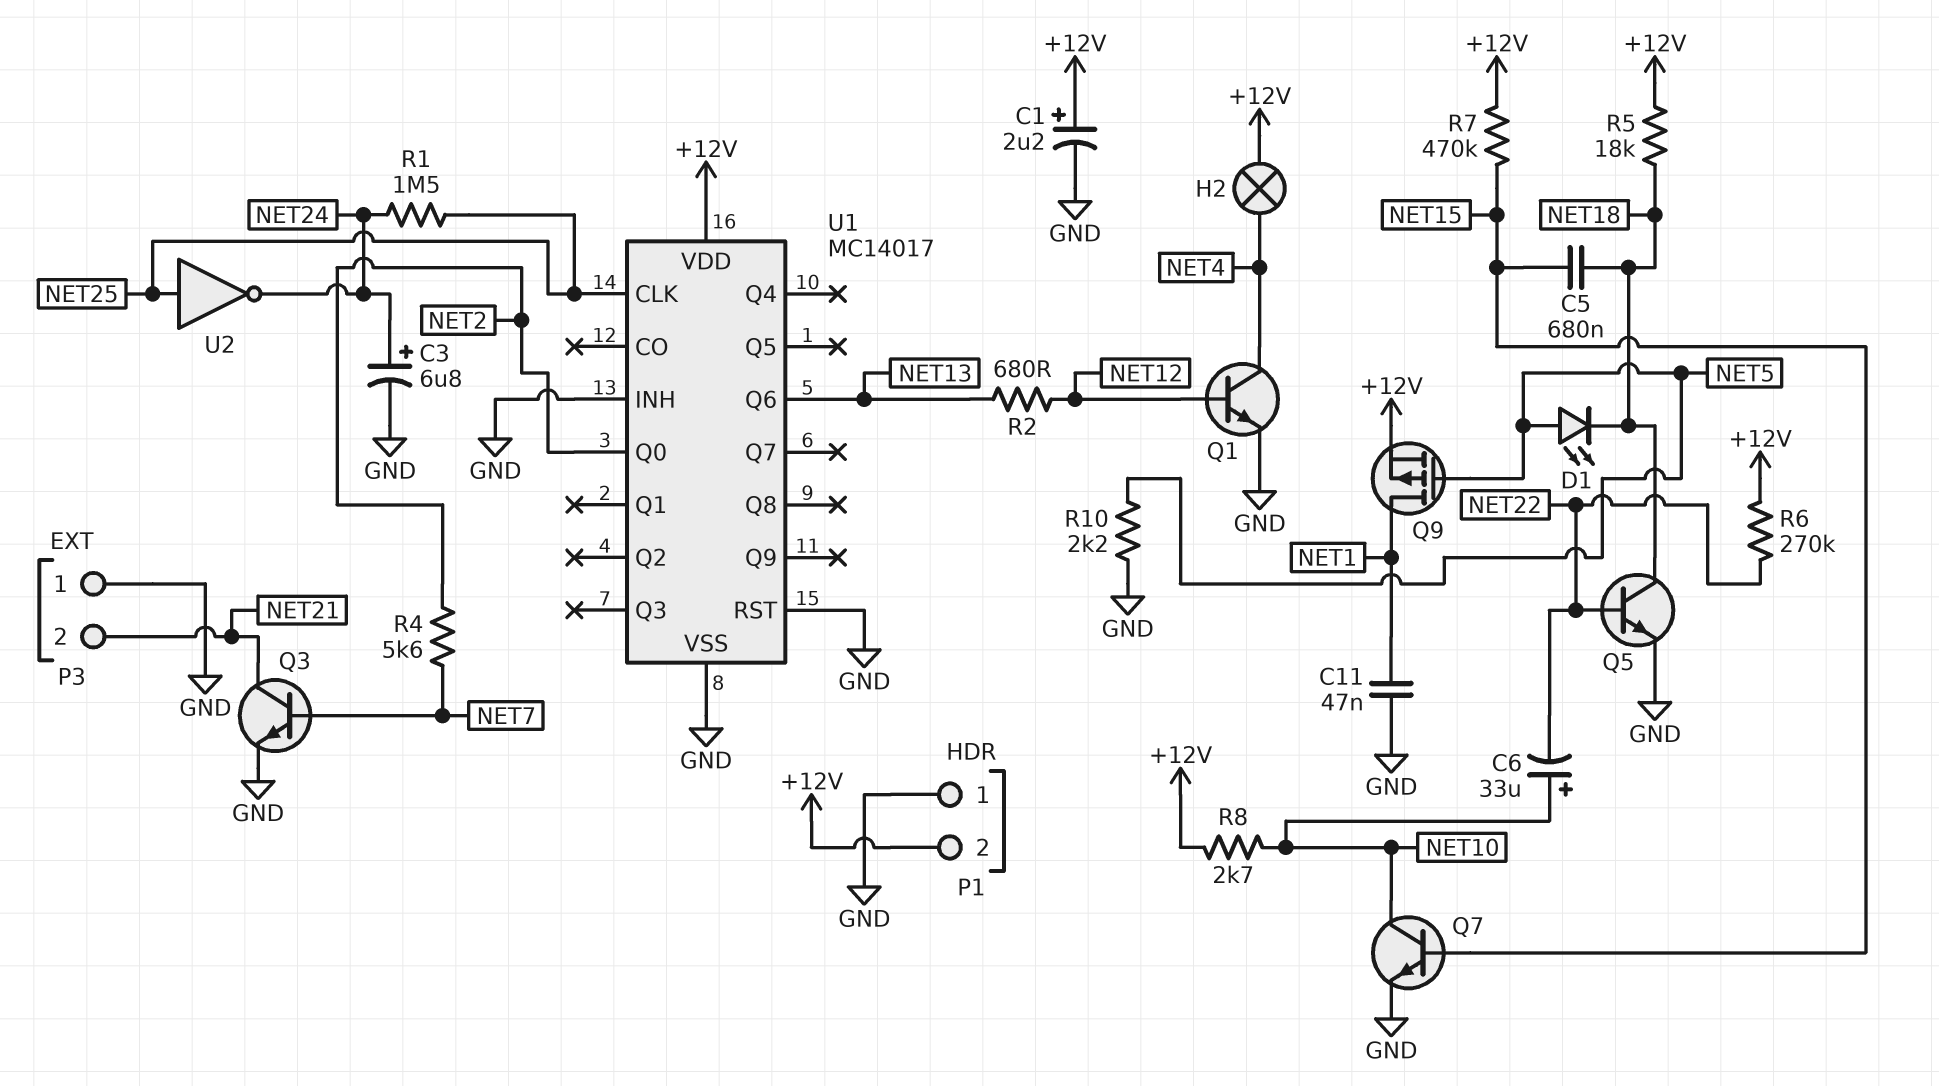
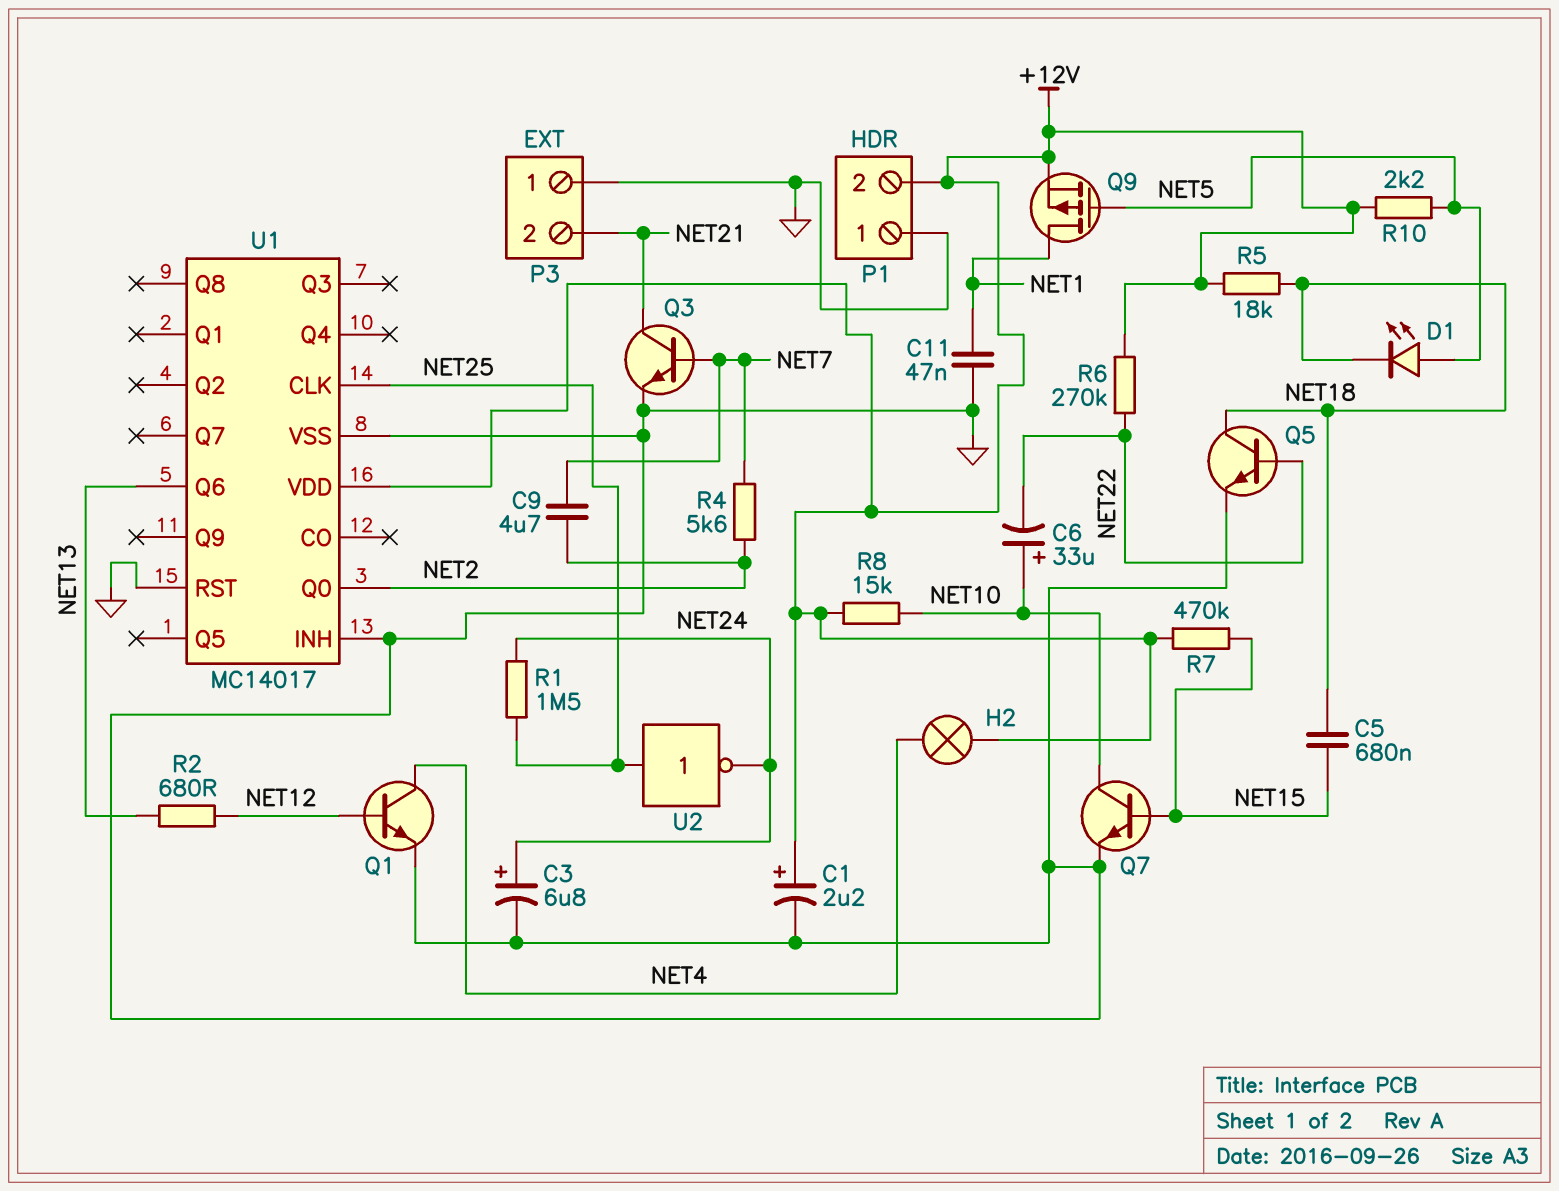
C9: none -> 4.7uF (NET2, NET7)
R8: 2.7k (+12V, NET10) -> 15k (+12V, NET10)
R10: 2.2k (GND, NET5) -> 2.2k (+12V, NET5)

